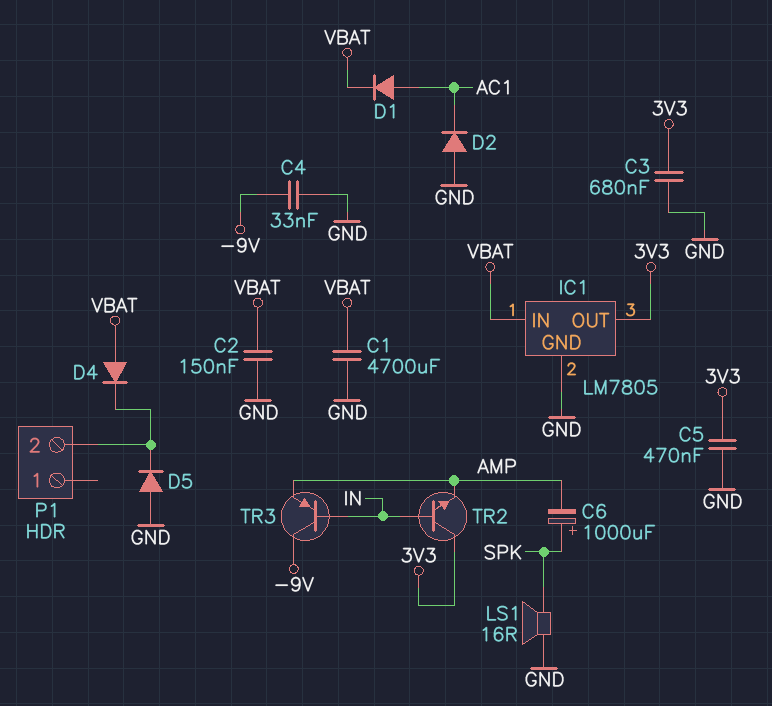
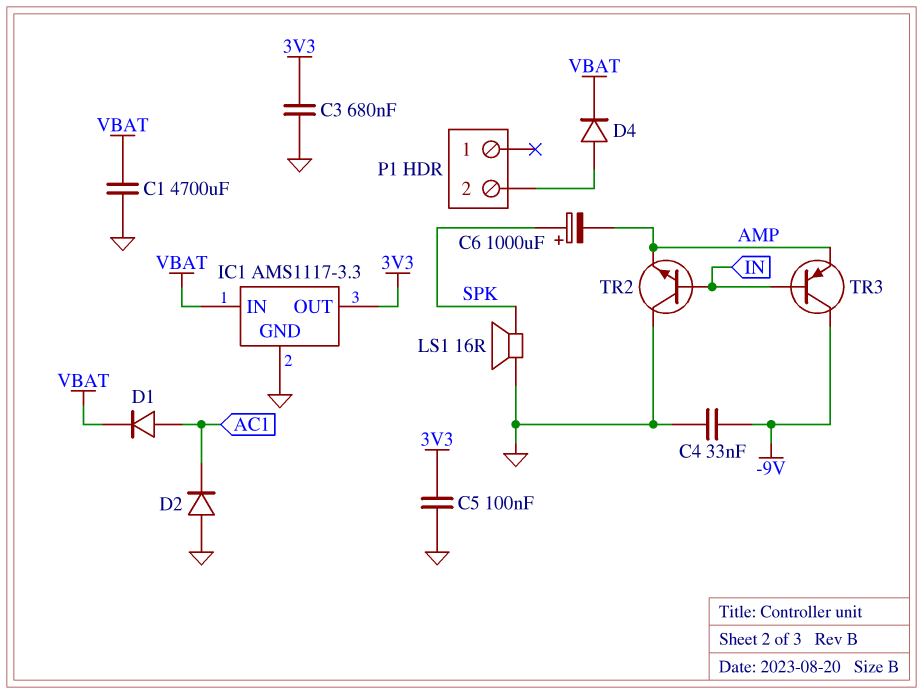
C2: 150nF (GND, VBAT) -> none
C5: 470nF (3V3, GND) -> 100nF (3V3, GND)
D4: diode (A VBAT, K P1/2) -> diode (A P1/2, K VBAT)
D5: diode (A GND, K P1/2) -> none
IC1: LM7805 -> AMS1117-3.3
TR2: NPN (B IN, C 3V3, E AMP) -> NPN (B IN, C GND, E AMP)

